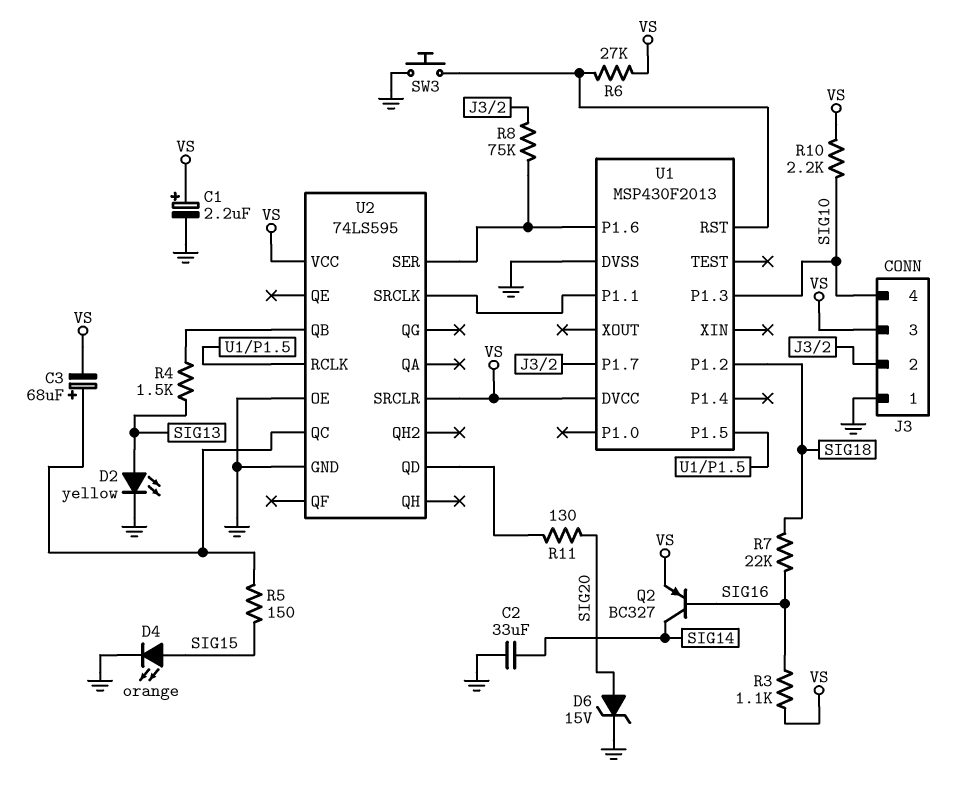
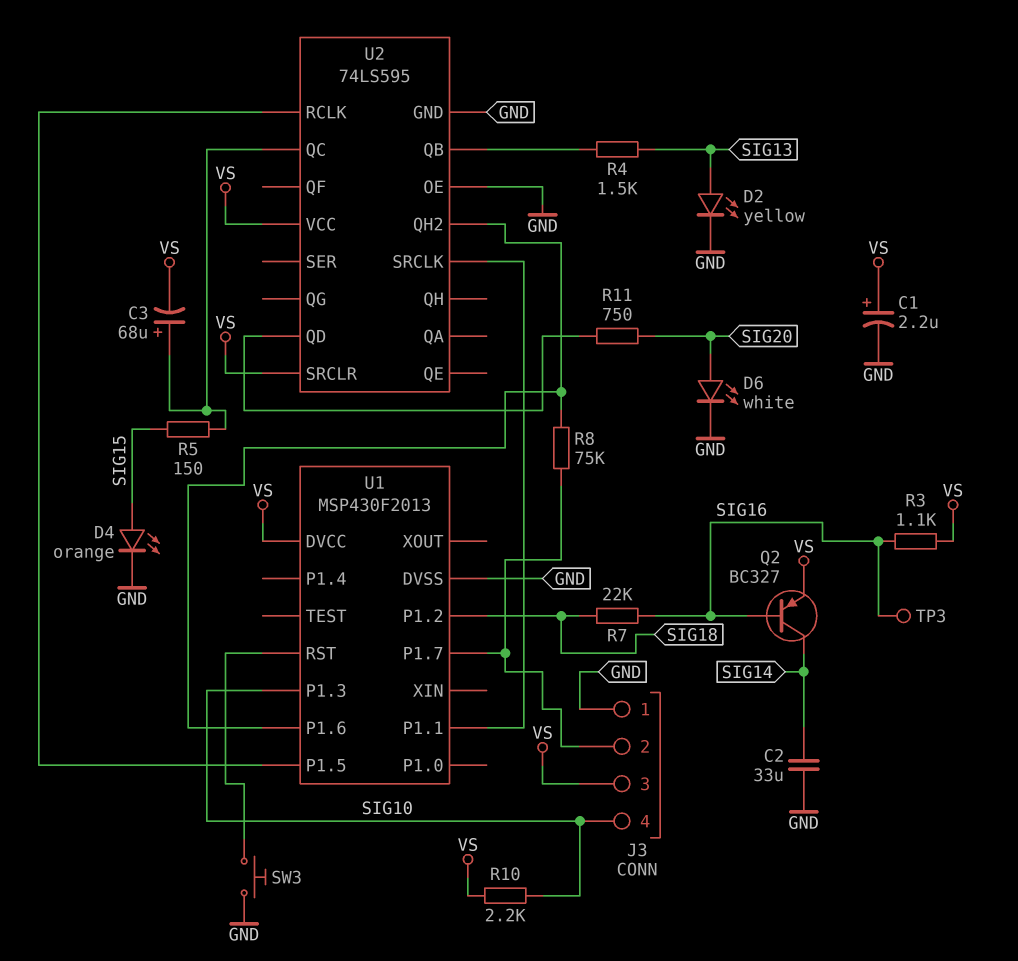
D6: zener 15V (A SIG20, K GND) -> LED white (A SIG20, K GND)
R6: 27k (U1/RST, VS) -> none
R11: 130 (SIG20, U2/QD) -> 750 (SIG20, U2/QD)
TP3: none -> test point (SIG16)
U2 pin QH2: none -> U1/P1.6
U2 pin SER: U1/P1.6 -> none

